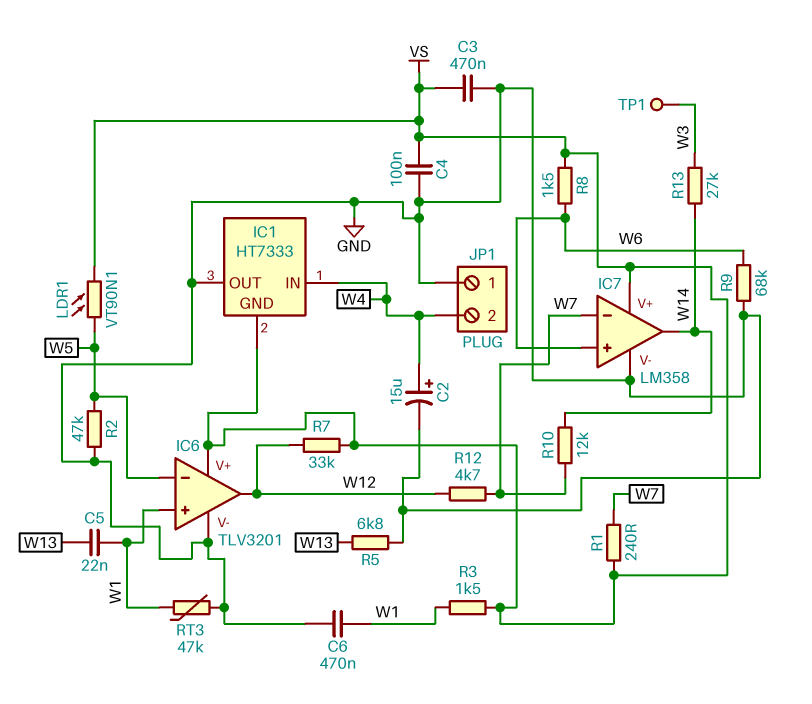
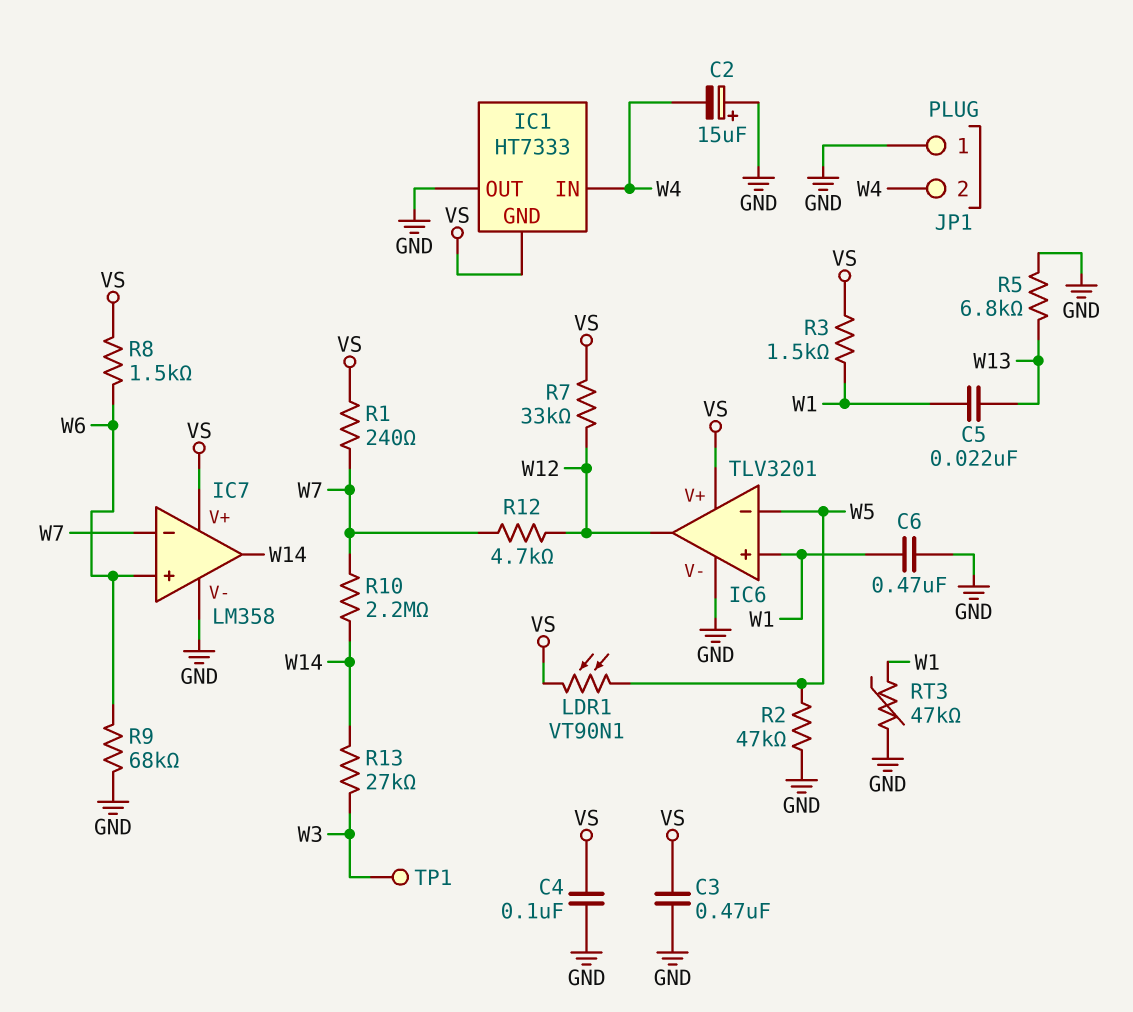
C2: 15uF (plus W4, minus GND) -> 15uF (plus GND, minus W4)
R10: 12k (W7, W14) -> 2.2M (W7, W14)

